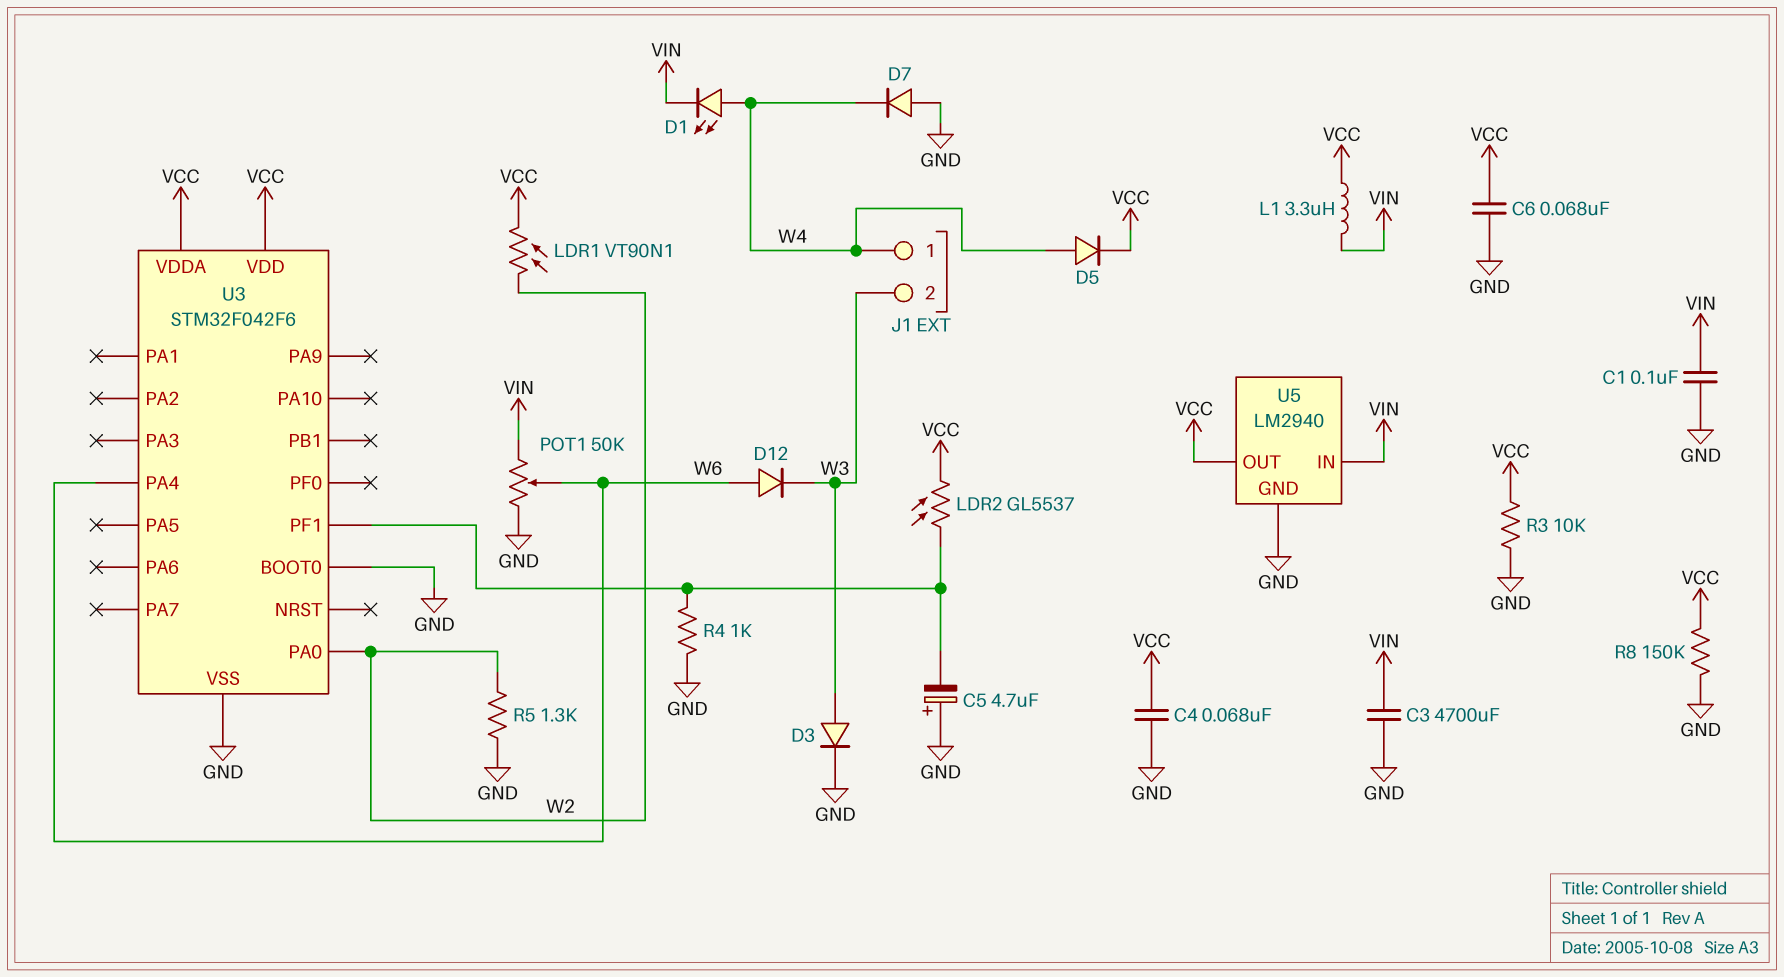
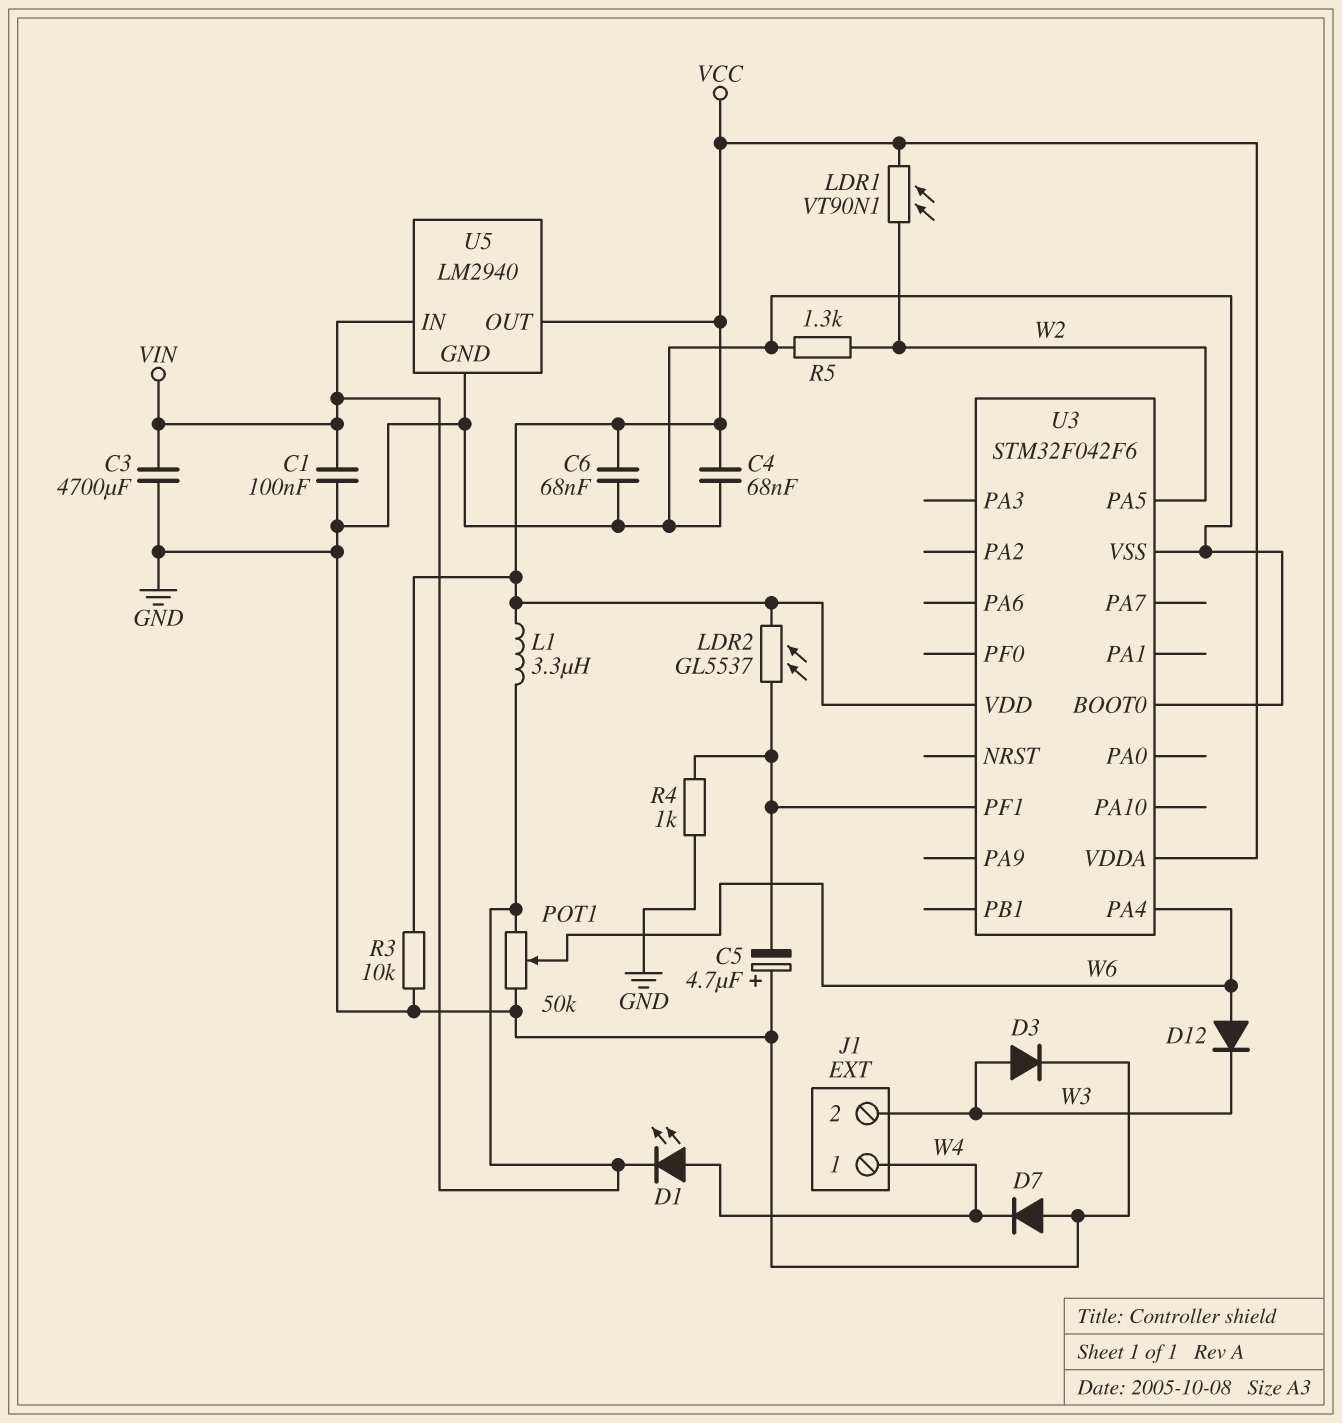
D5: diode (A W4, K VCC) -> none
R8: 150k (GND, VCC) -> none
U3 pin PA0: W2 -> none
U3 pin PA5: none -> W2

